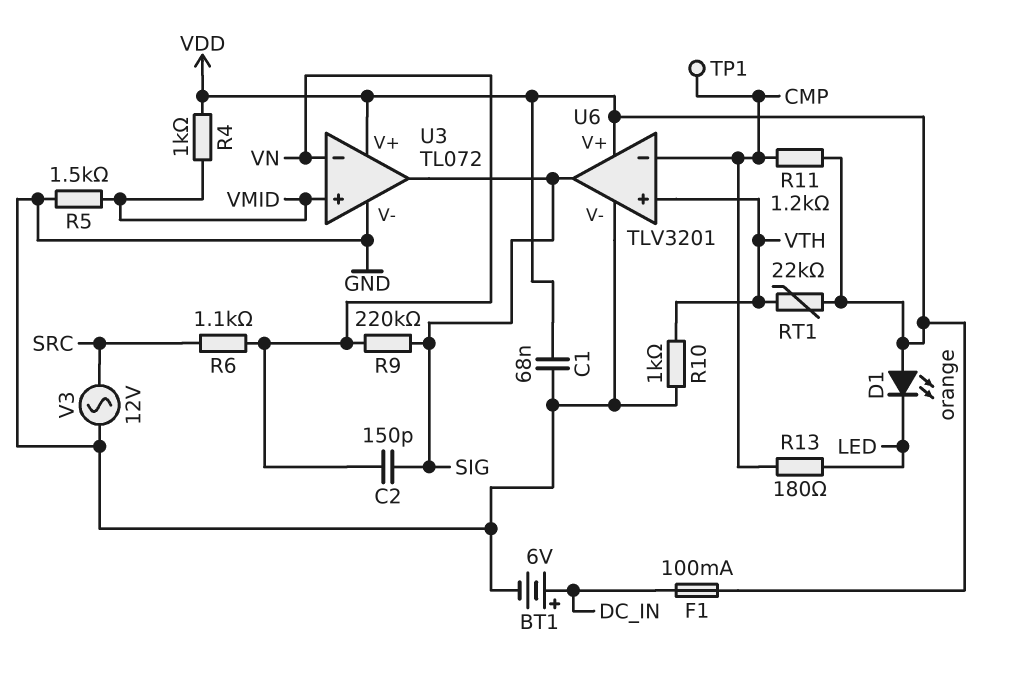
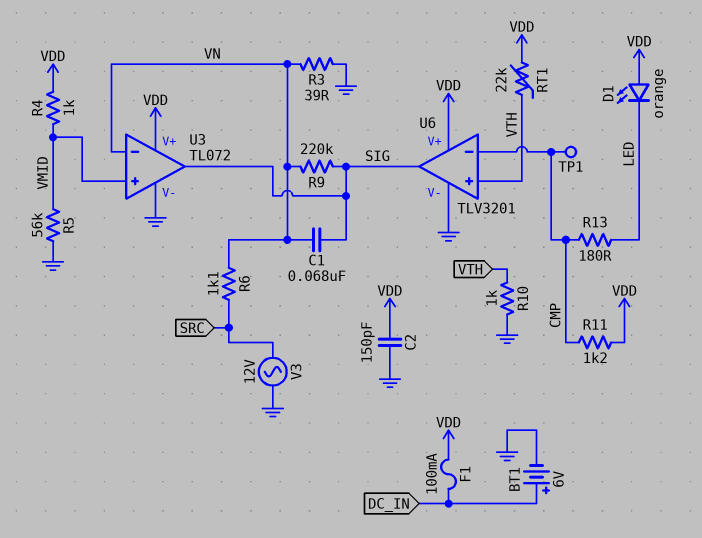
C1: 68nF (GND, VDD) -> 68nF (SIG, VN)
C2: 150pF (SIG, VN) -> 150pF (GND, VDD)
R3: none -> 39 (GND, VN)
R5: 1.5k (GND, VMID) -> 56k (GND, VMID)

